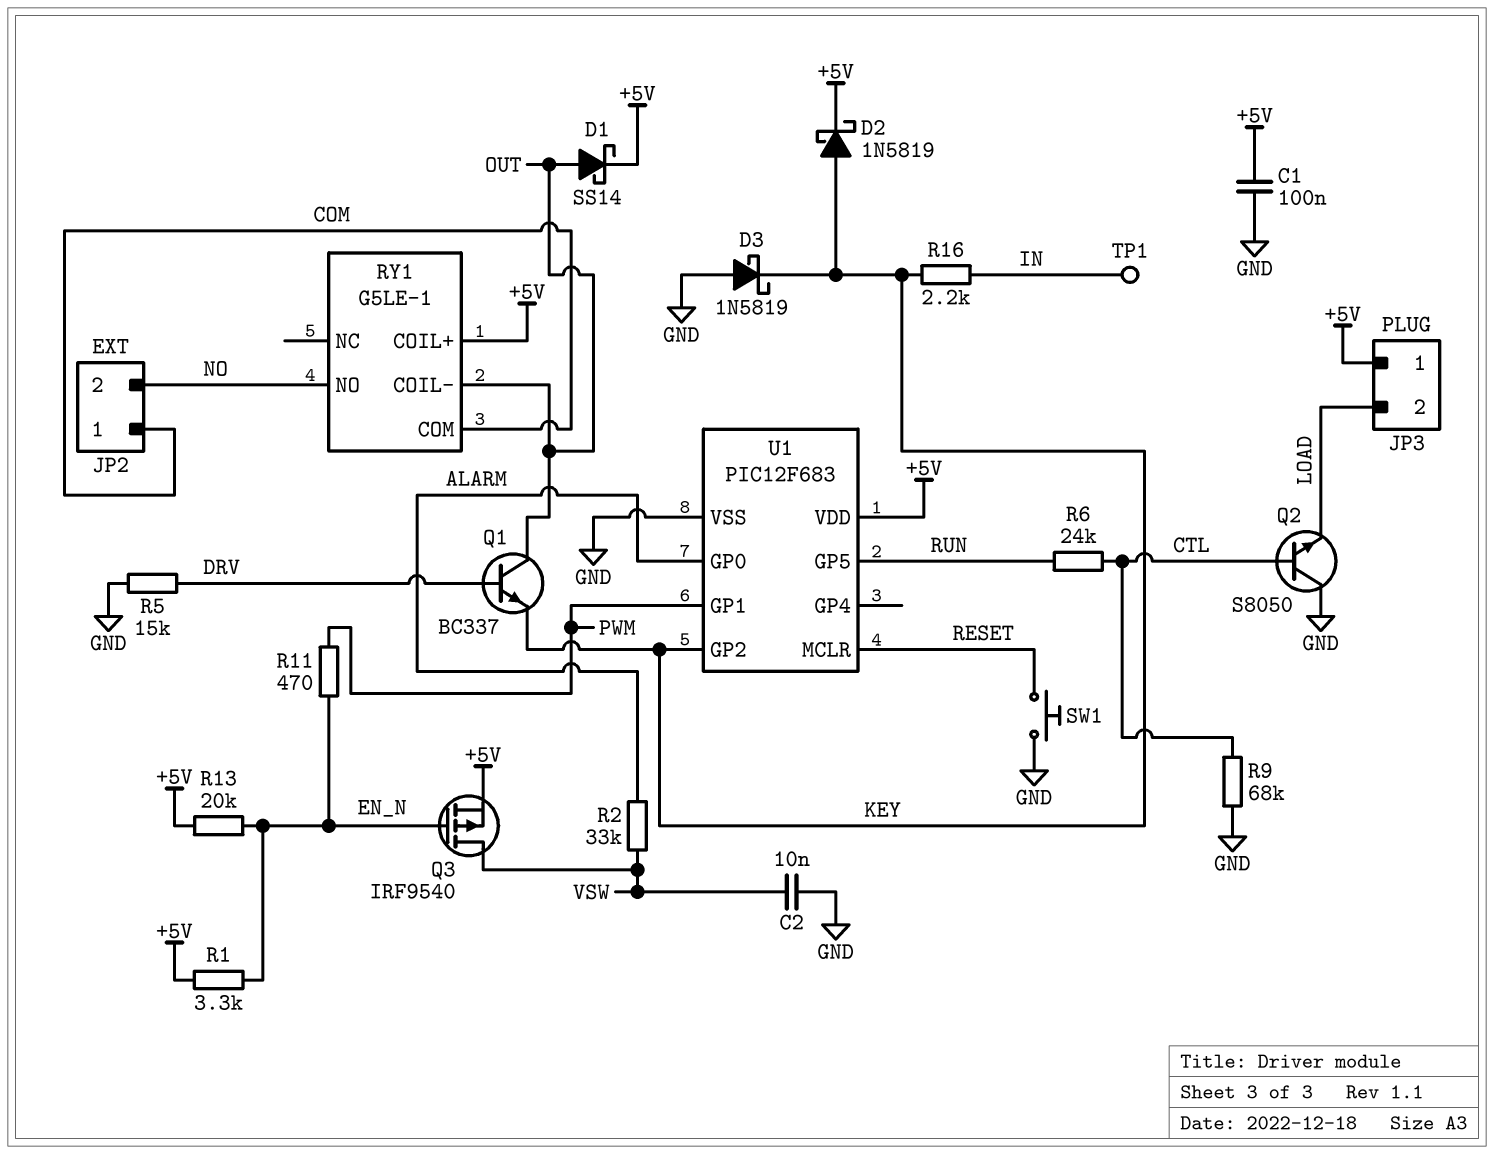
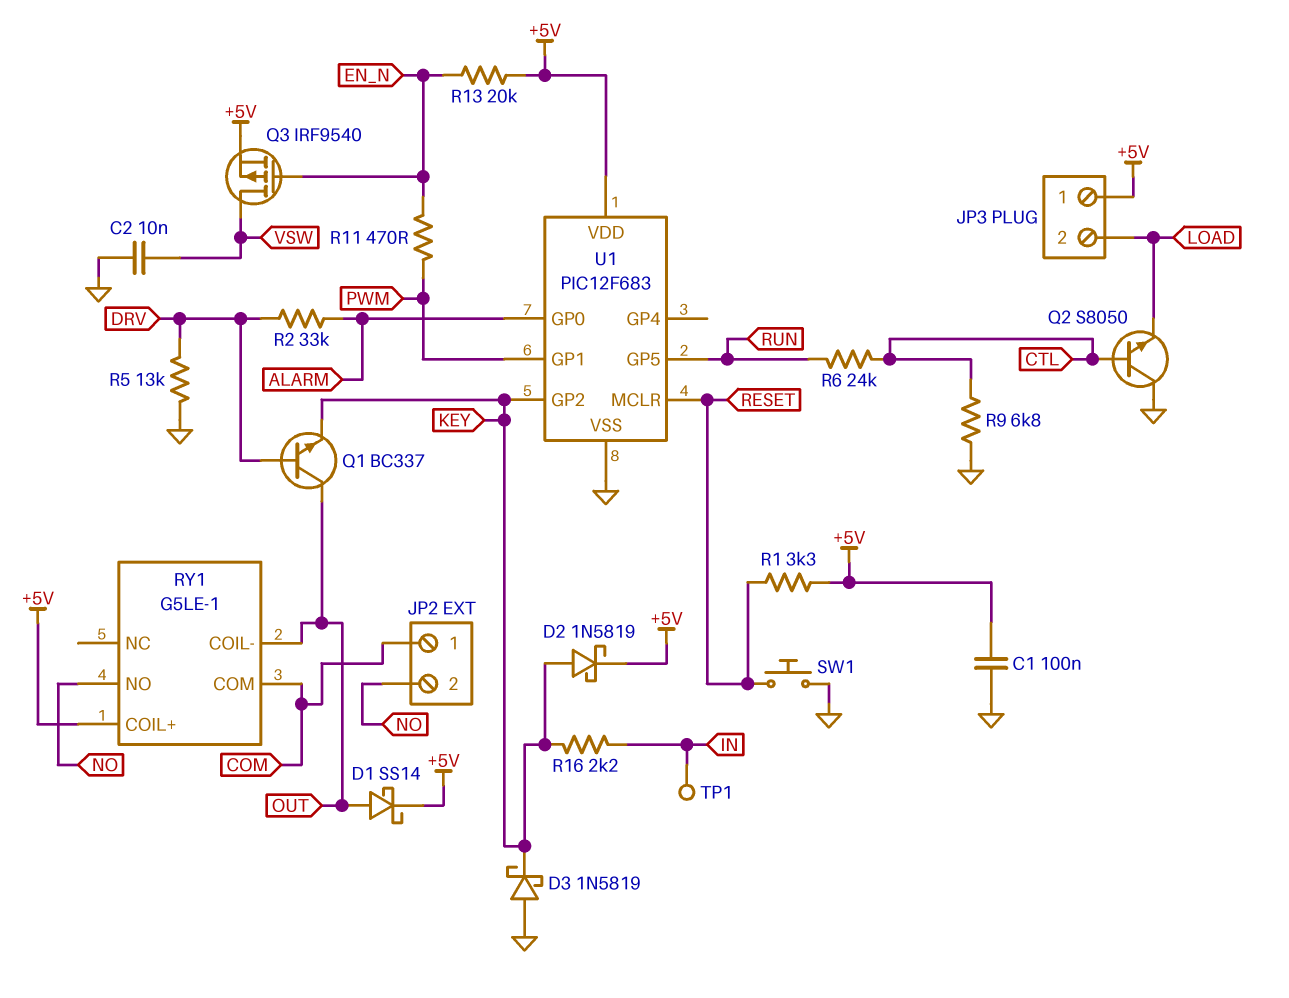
R1: 3.3k (+5V, EN_N) -> 3.3k (+5V, RESET)
R2: 33k (ALARM, VSW) -> 33k (ALARM, DRV)
R5: 15k (DRV, GND) -> 13k (DRV, GND)
R9: 68k (CTL, GND) -> 6.8k (CTL, GND)

